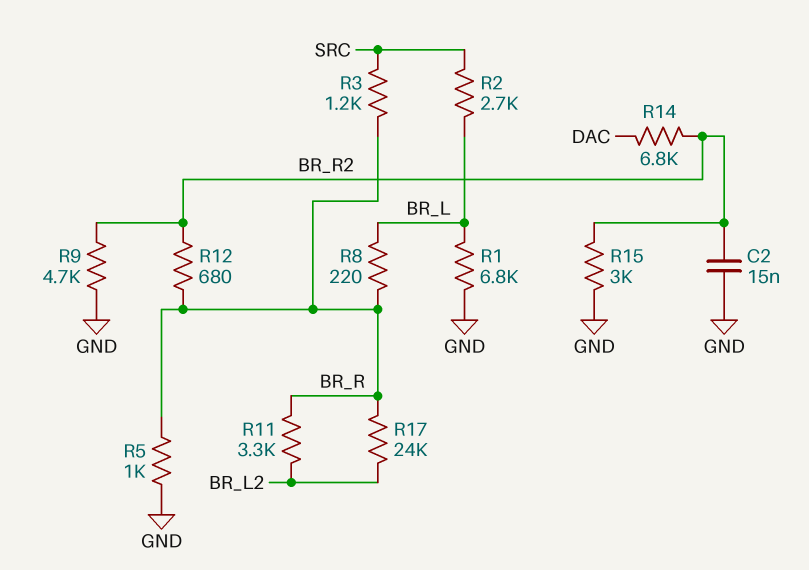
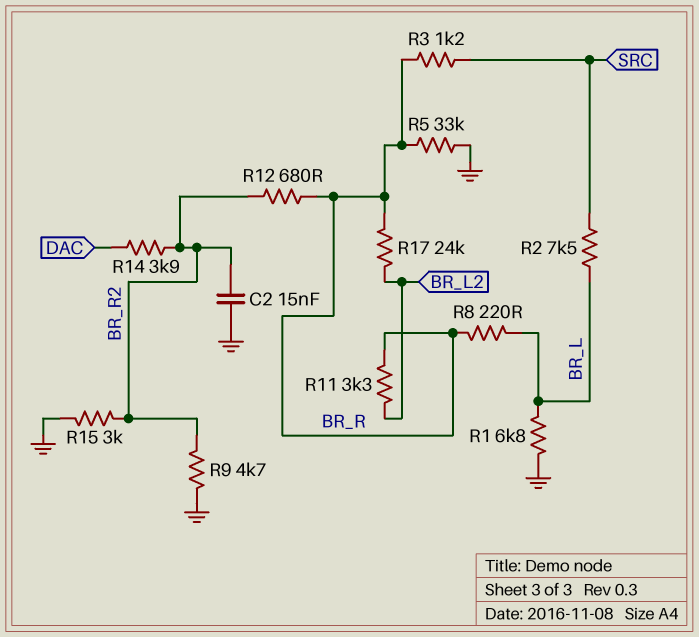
R2: 2.7k (BR_L, SRC) -> 7.5k (BR_L, SRC)
R5: 1k (BR_R, GND) -> 33k (BR_R, GND)
R14: 6.8k (BR_R2, DAC) -> 3.9k (BR_R2, DAC)

